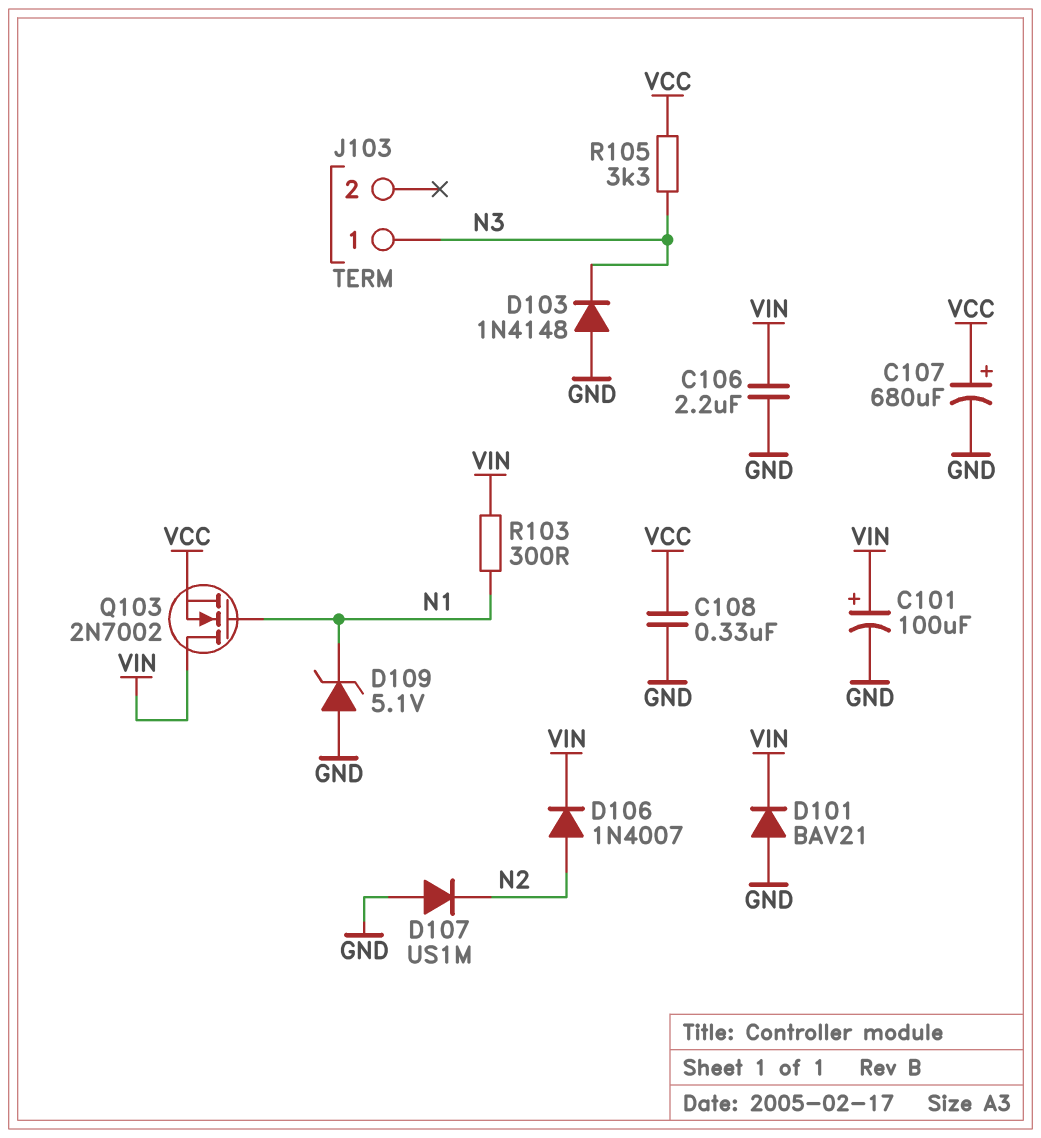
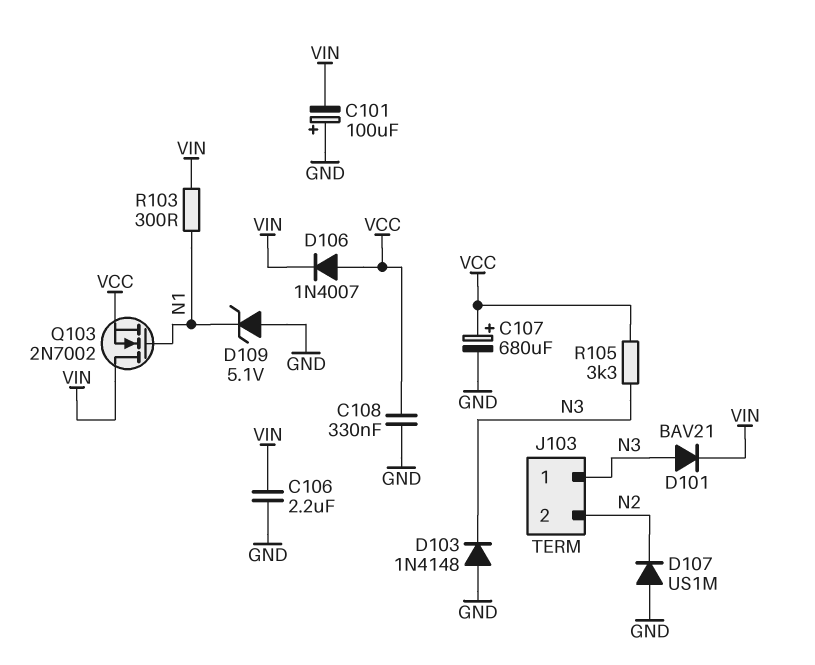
C101: 100uF (plus VIN, minus GND) -> 100uF (plus GND, minus VIN)
D101: diode BAV21 (A GND, K VIN) -> diode BAV21 (A N3, K VIN)
D106: diode 1N4007 (A N2, K VIN) -> diode 1N4007 (A VCC, K VIN)
J103 pin 2: none -> N2

